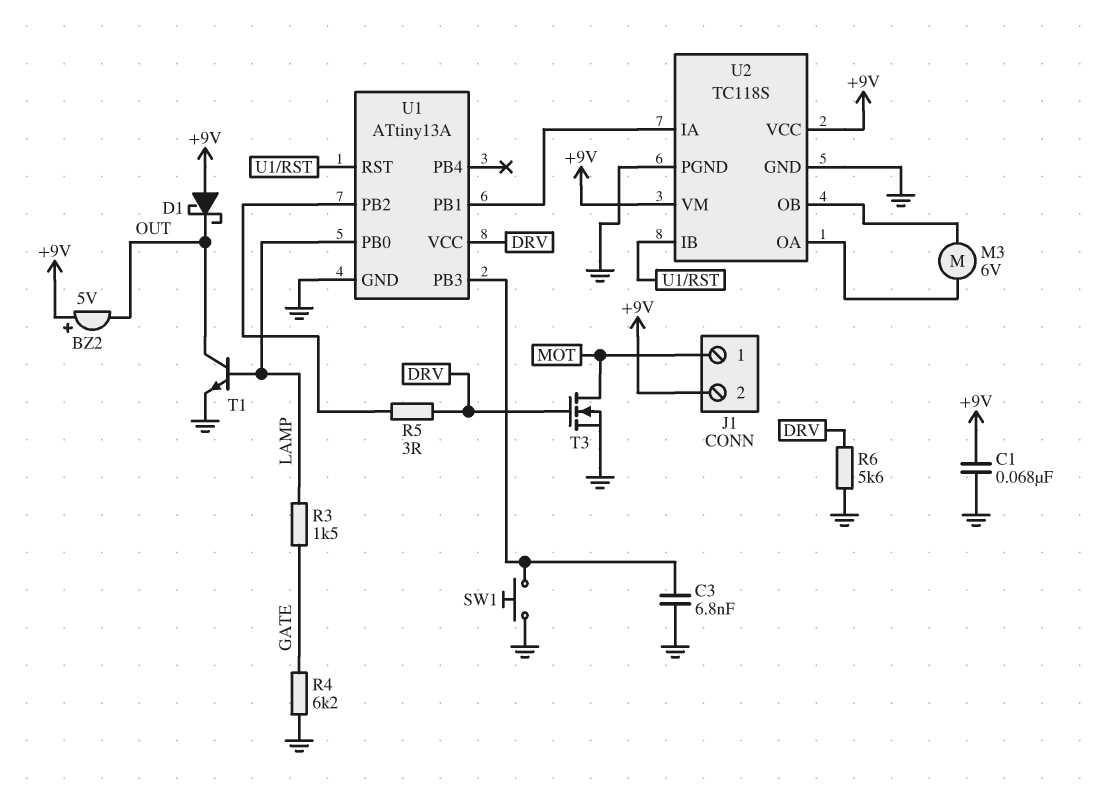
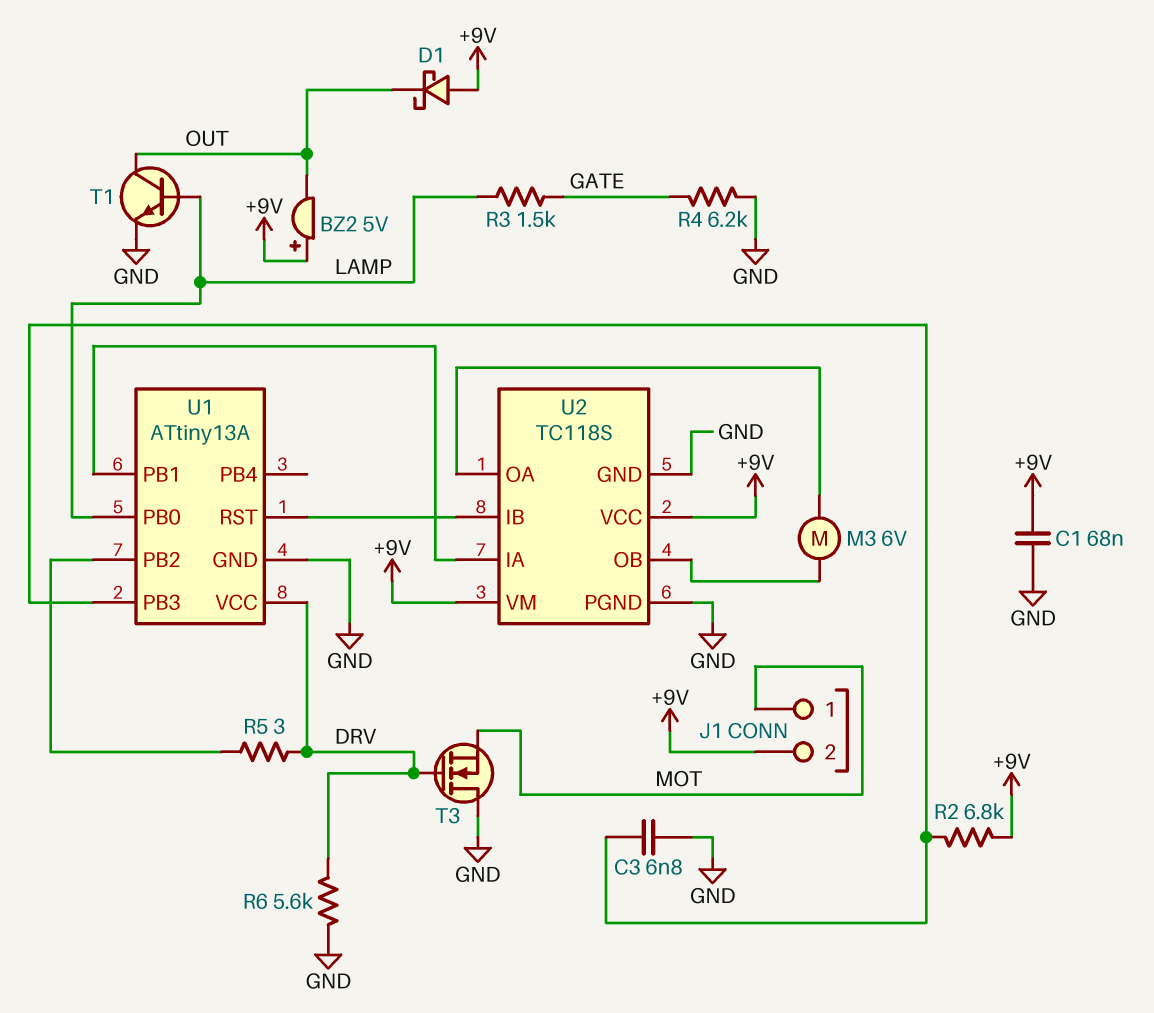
R2: none -> 6.8k (+9V, U1/PB3)
SW1: button (GND, U1/PB3) -> none
T3: NMOS (G DRV, D MOT, S GND) -> NMOS (G DRV, D GND, S MOT)

